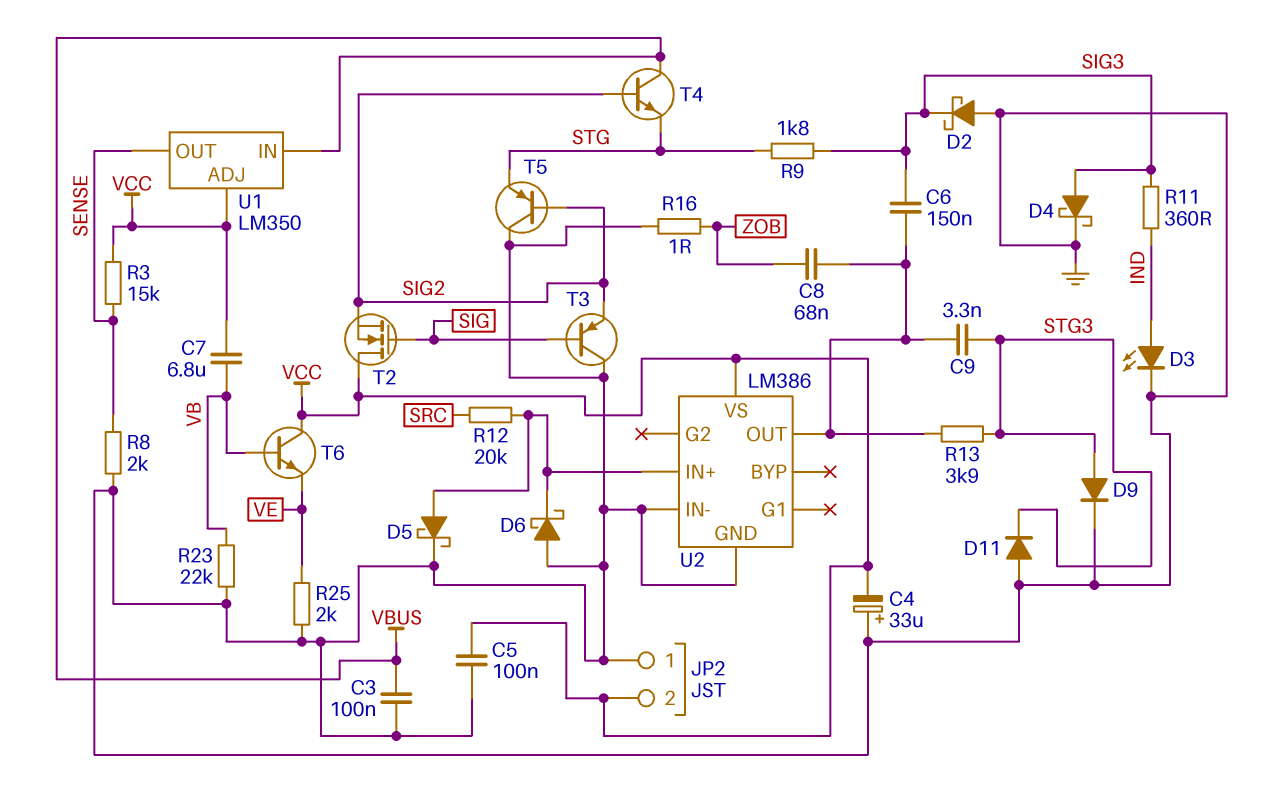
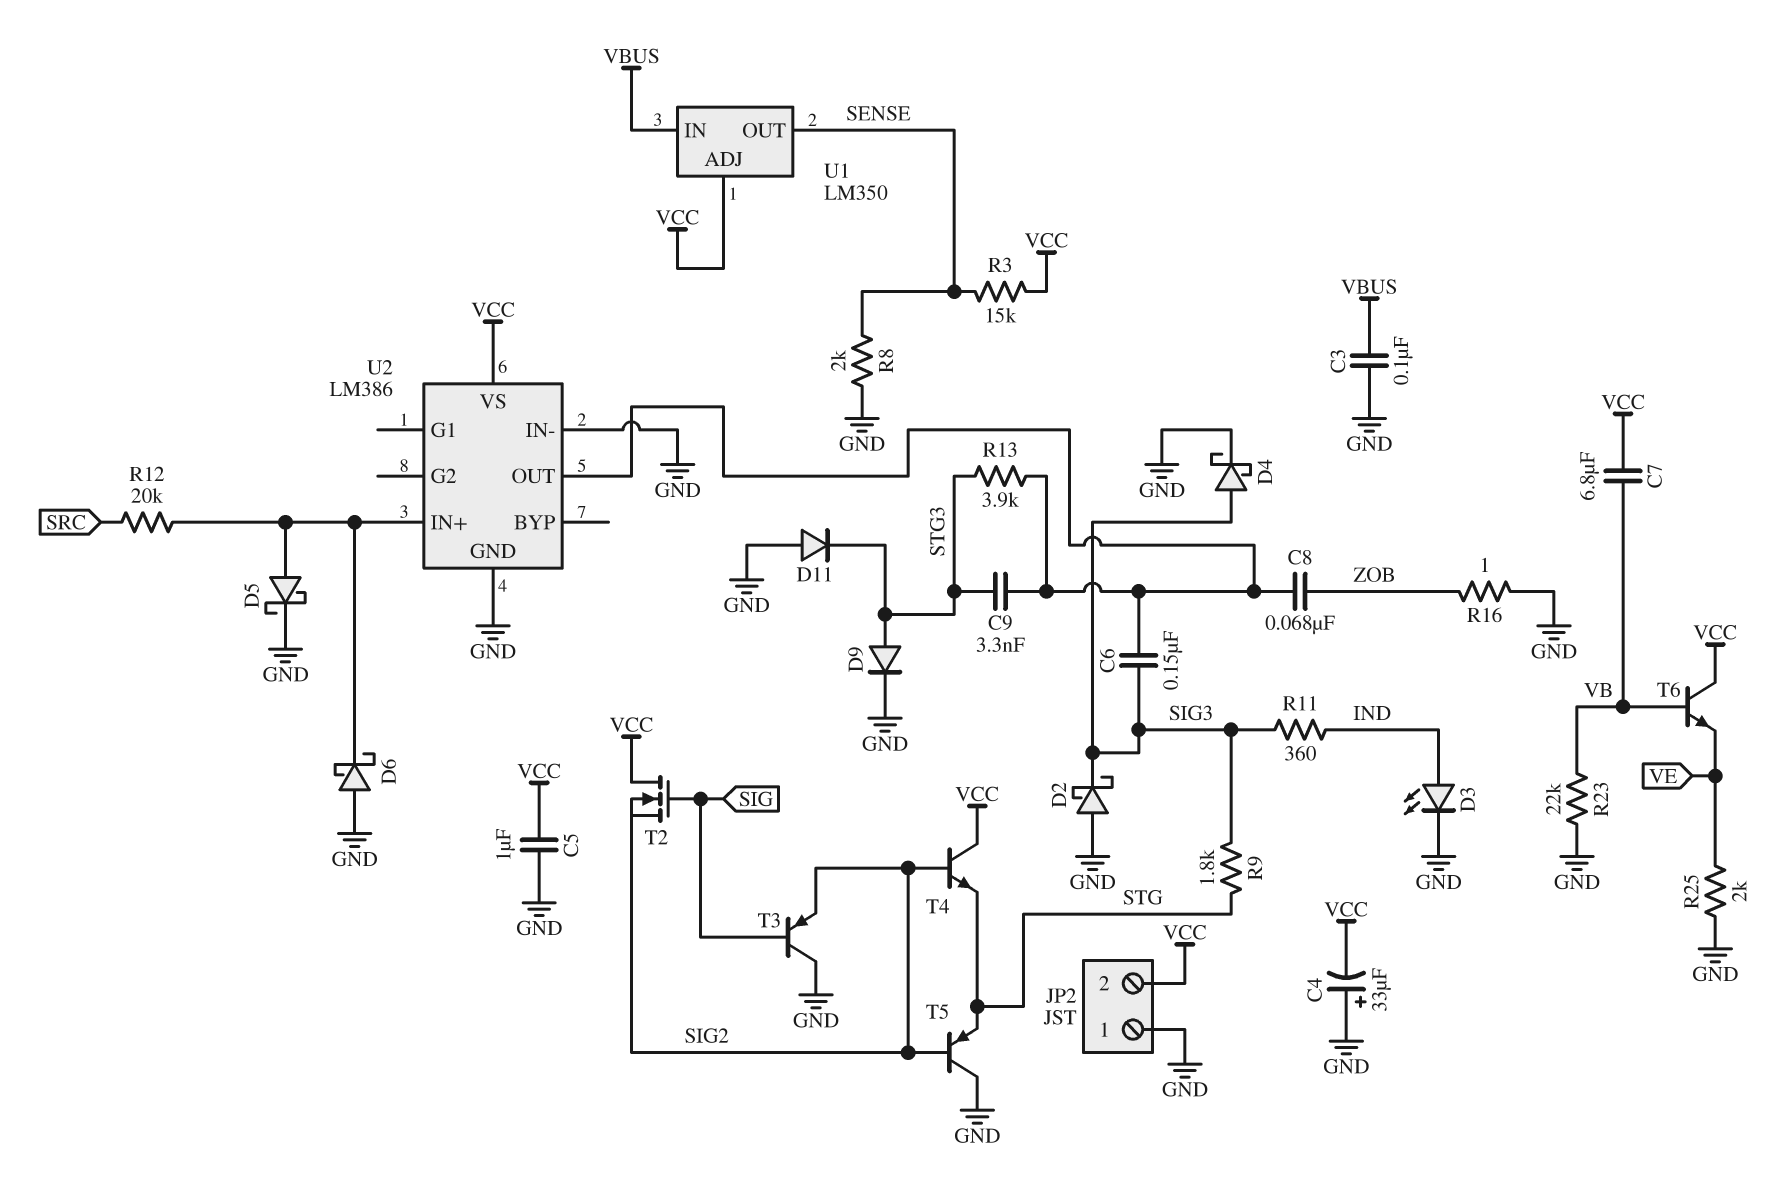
C5: 100nF (GND, VCC) -> 1uF (GND, VCC)
T4: NPN (B SIG2, C VBUS, E STG) -> NPN (B SIG2, C VCC, E STG)

